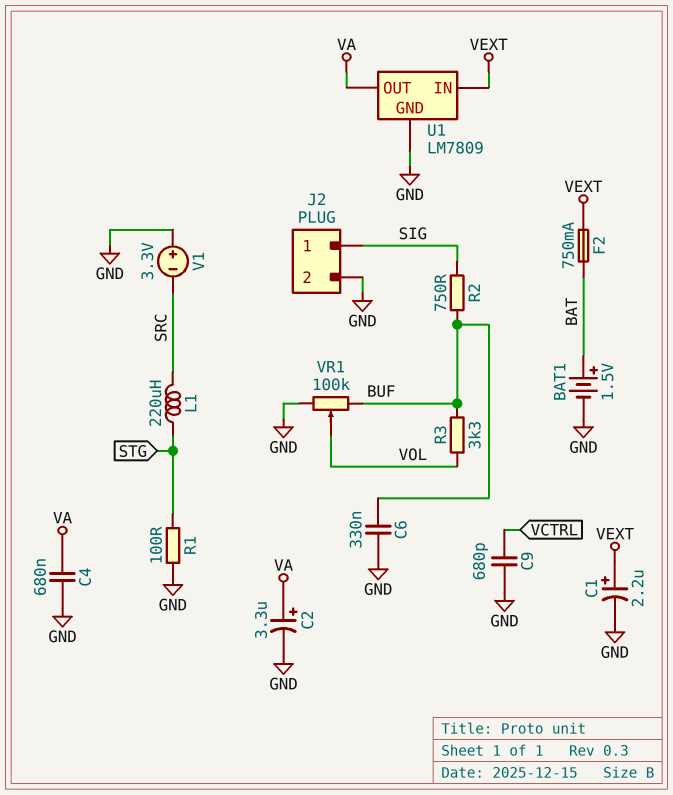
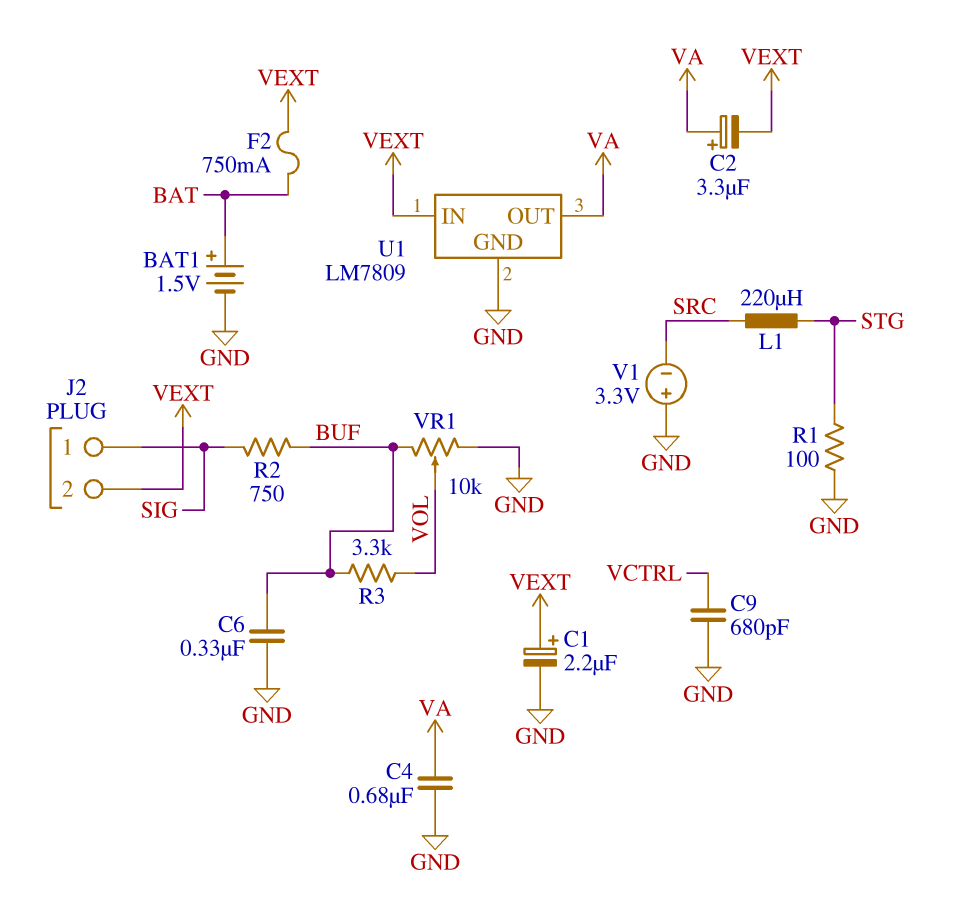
C2: 3.3uF (plus VA, minus GND) -> 3.3uF (plus VA, minus VEXT)
J2 pin 2: GND -> VEXT
VR1: 100k (BUF, GND, wiper VOL) -> 10k (BUF, GND, wiper VOL)

